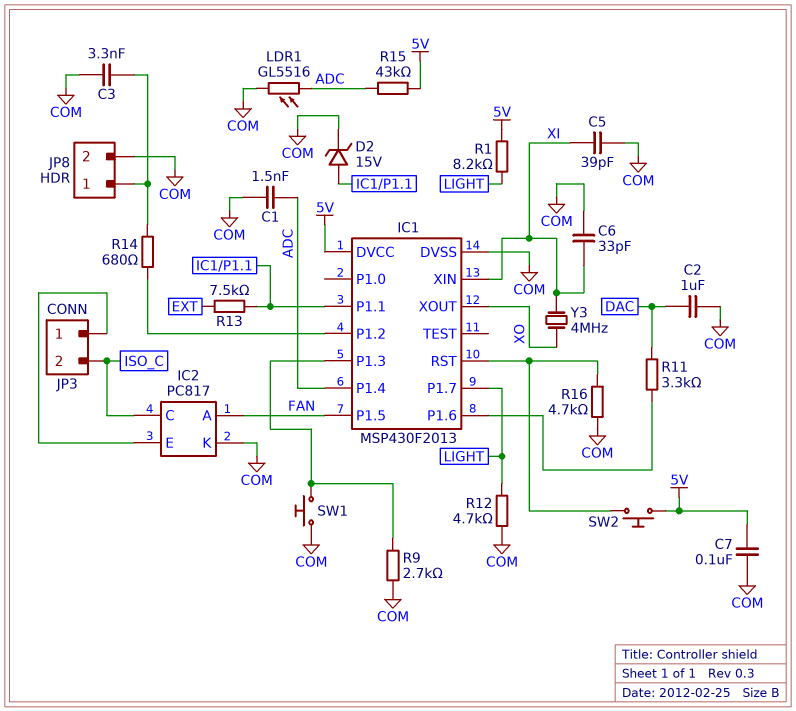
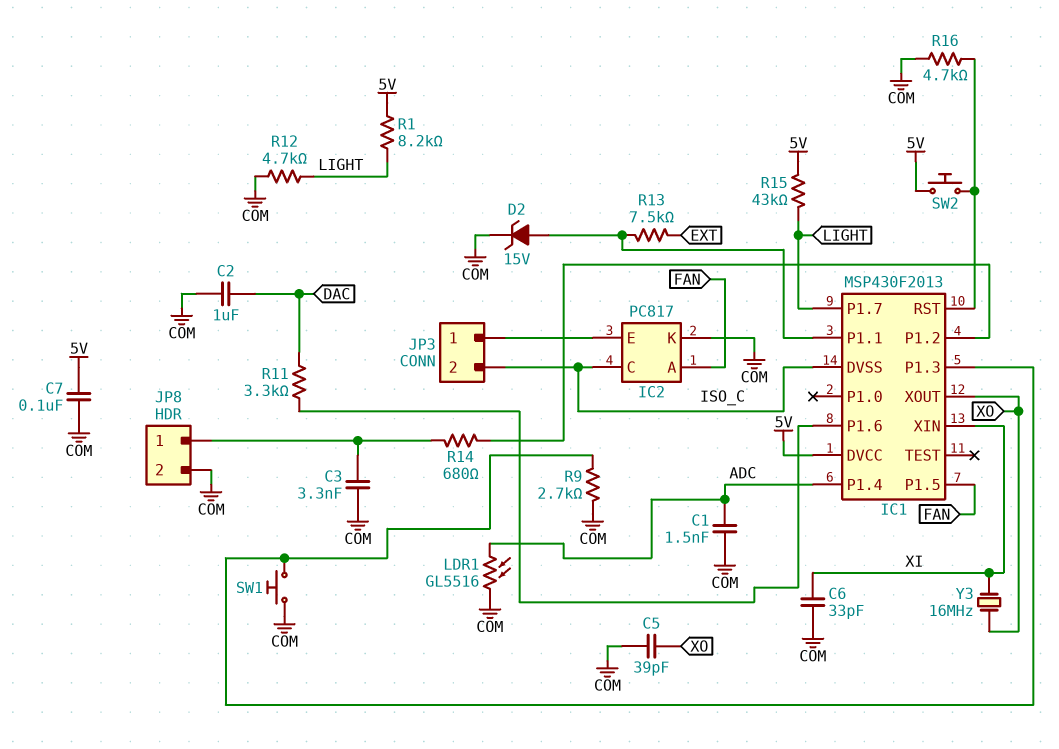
C5: 39pF (COM, XI) -> 39pF (COM, XO)
IC1 pin DVSS: COM -> ISO_C
R15: 43k (5V, ADC) -> 43k (5V, LIGHT)
Y3: 4MHz (XI, XO) -> 16MHz (XI, XO)

